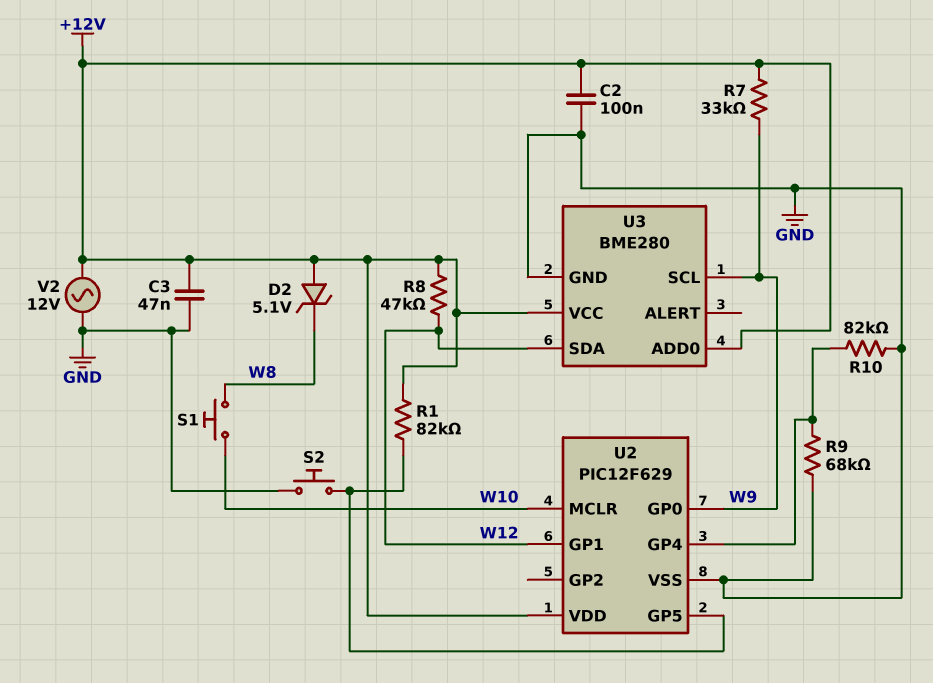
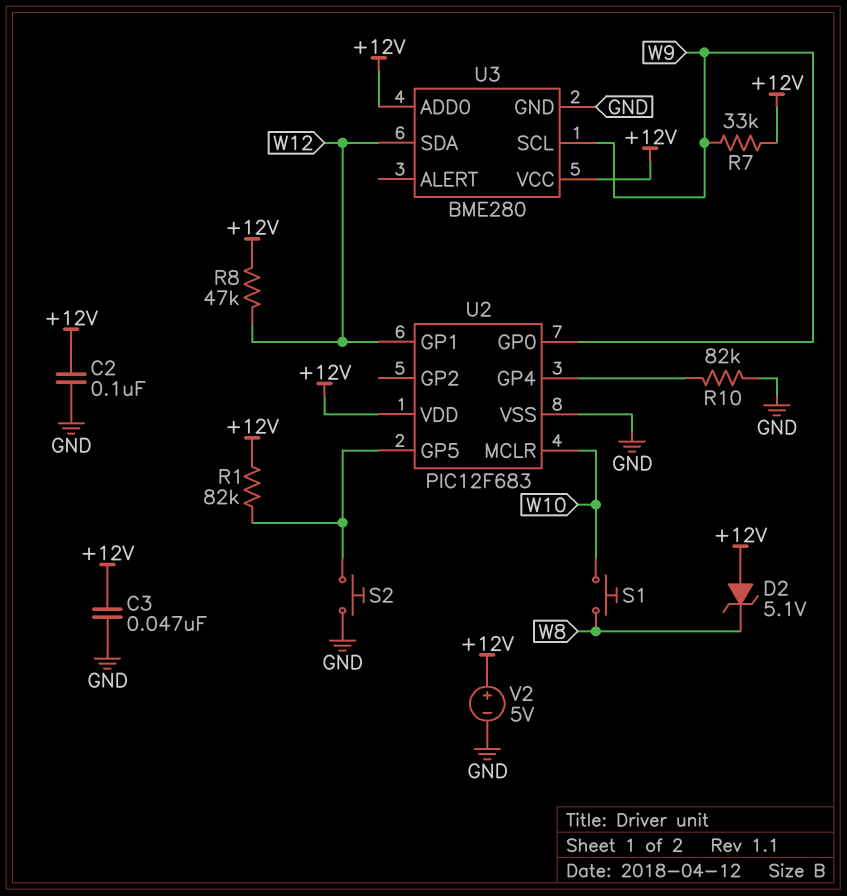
R9: 68k (GND, U2/GP4) -> none
U2: PIC12F629 -> PIC12F683
V2: AC 12V (+12V, GND) -> 5V (plus +12V, minus GND)

